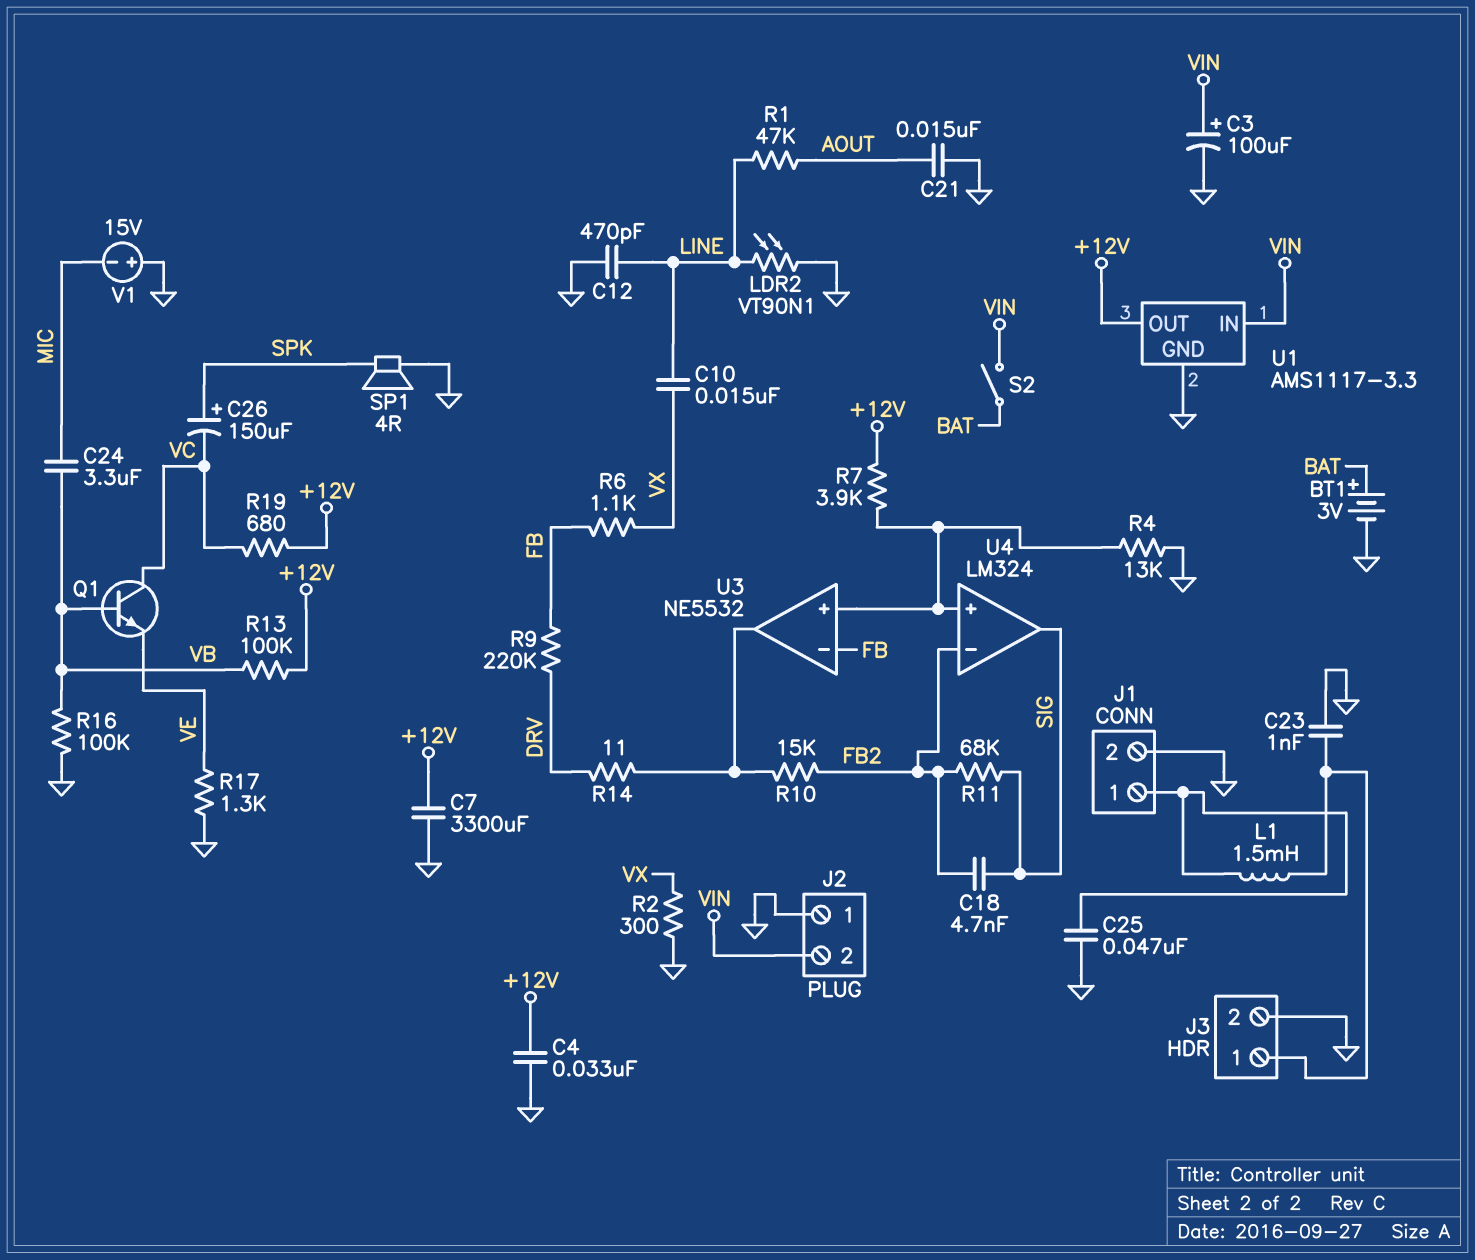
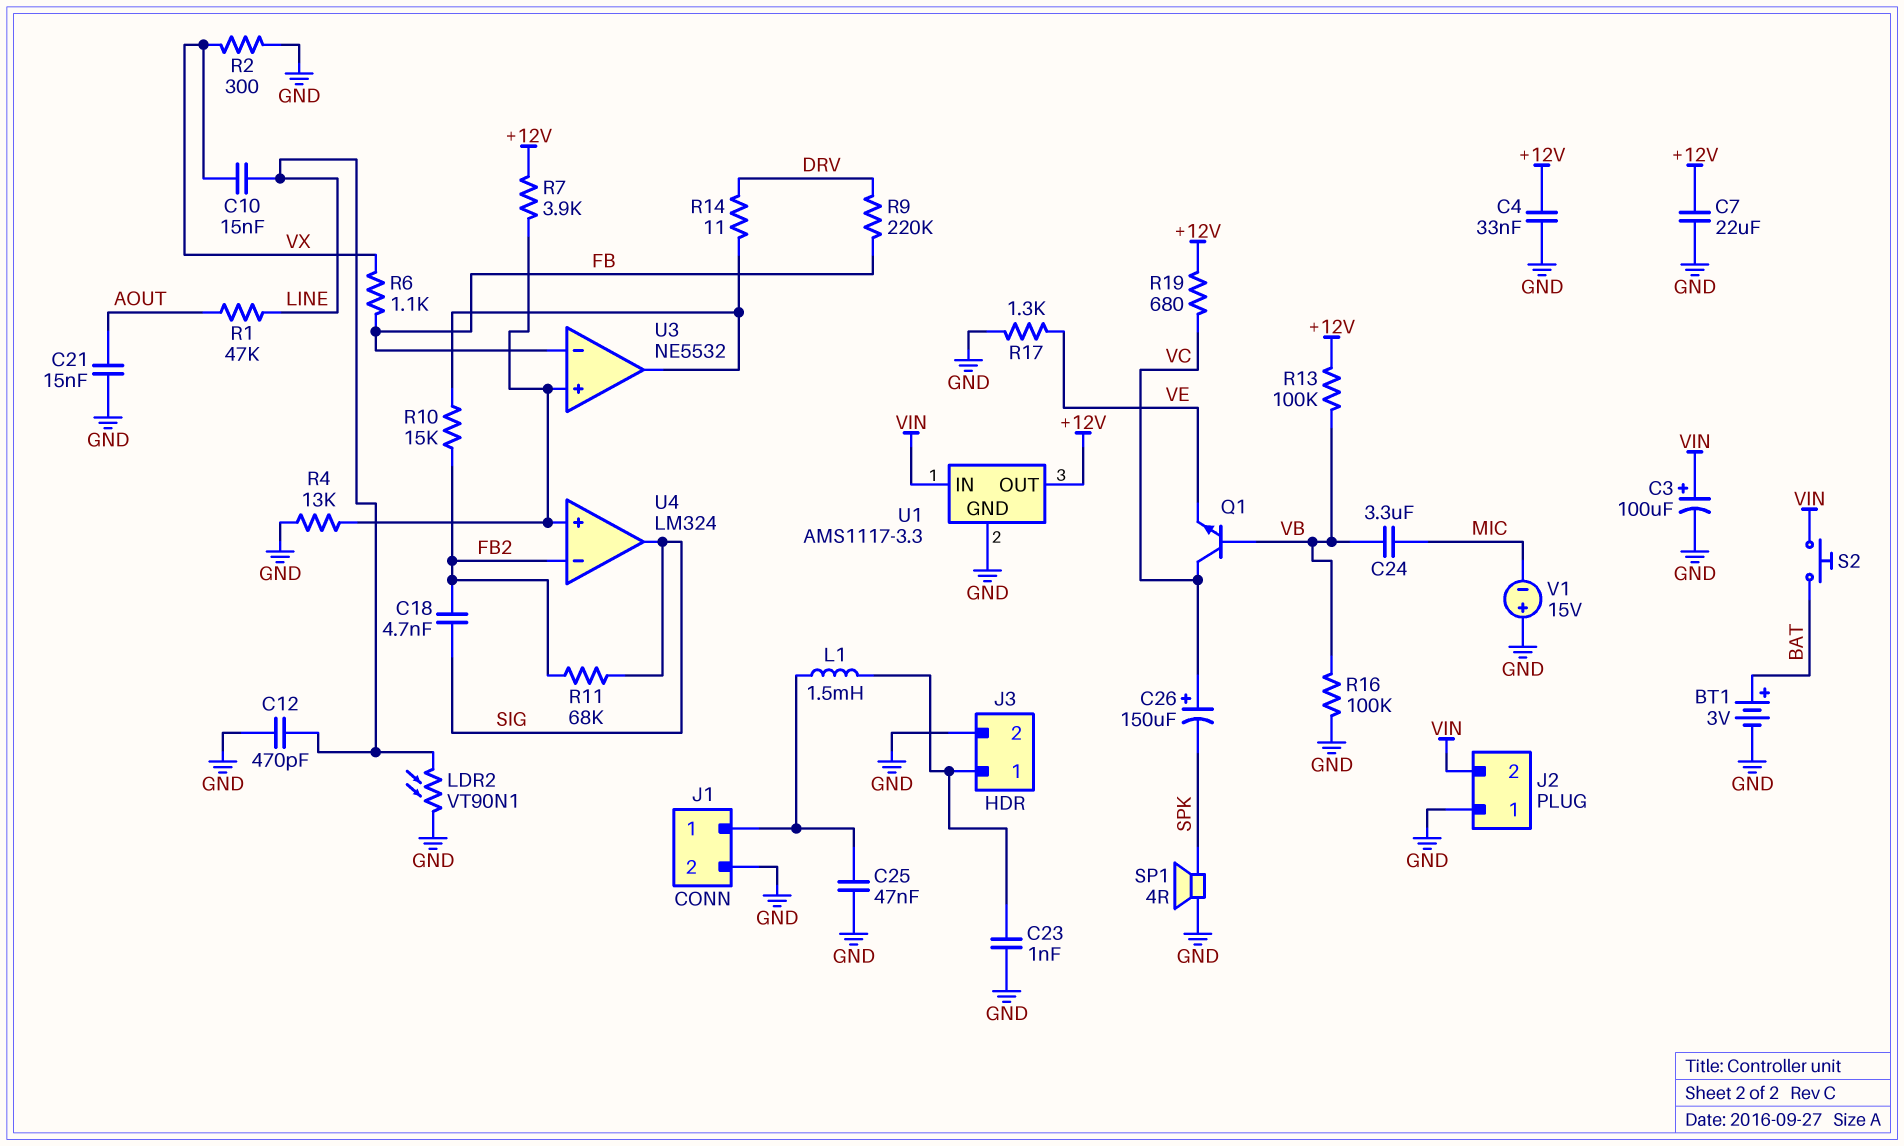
C7: 3300uF (+12V, GND) -> 22uF (+12V, GND)
C26: 150uF (plus SPK, minus VC) -> 150uF (plus VC, minus SPK)
S2: switch (BAT, VIN) -> button (BAT, VIN)

